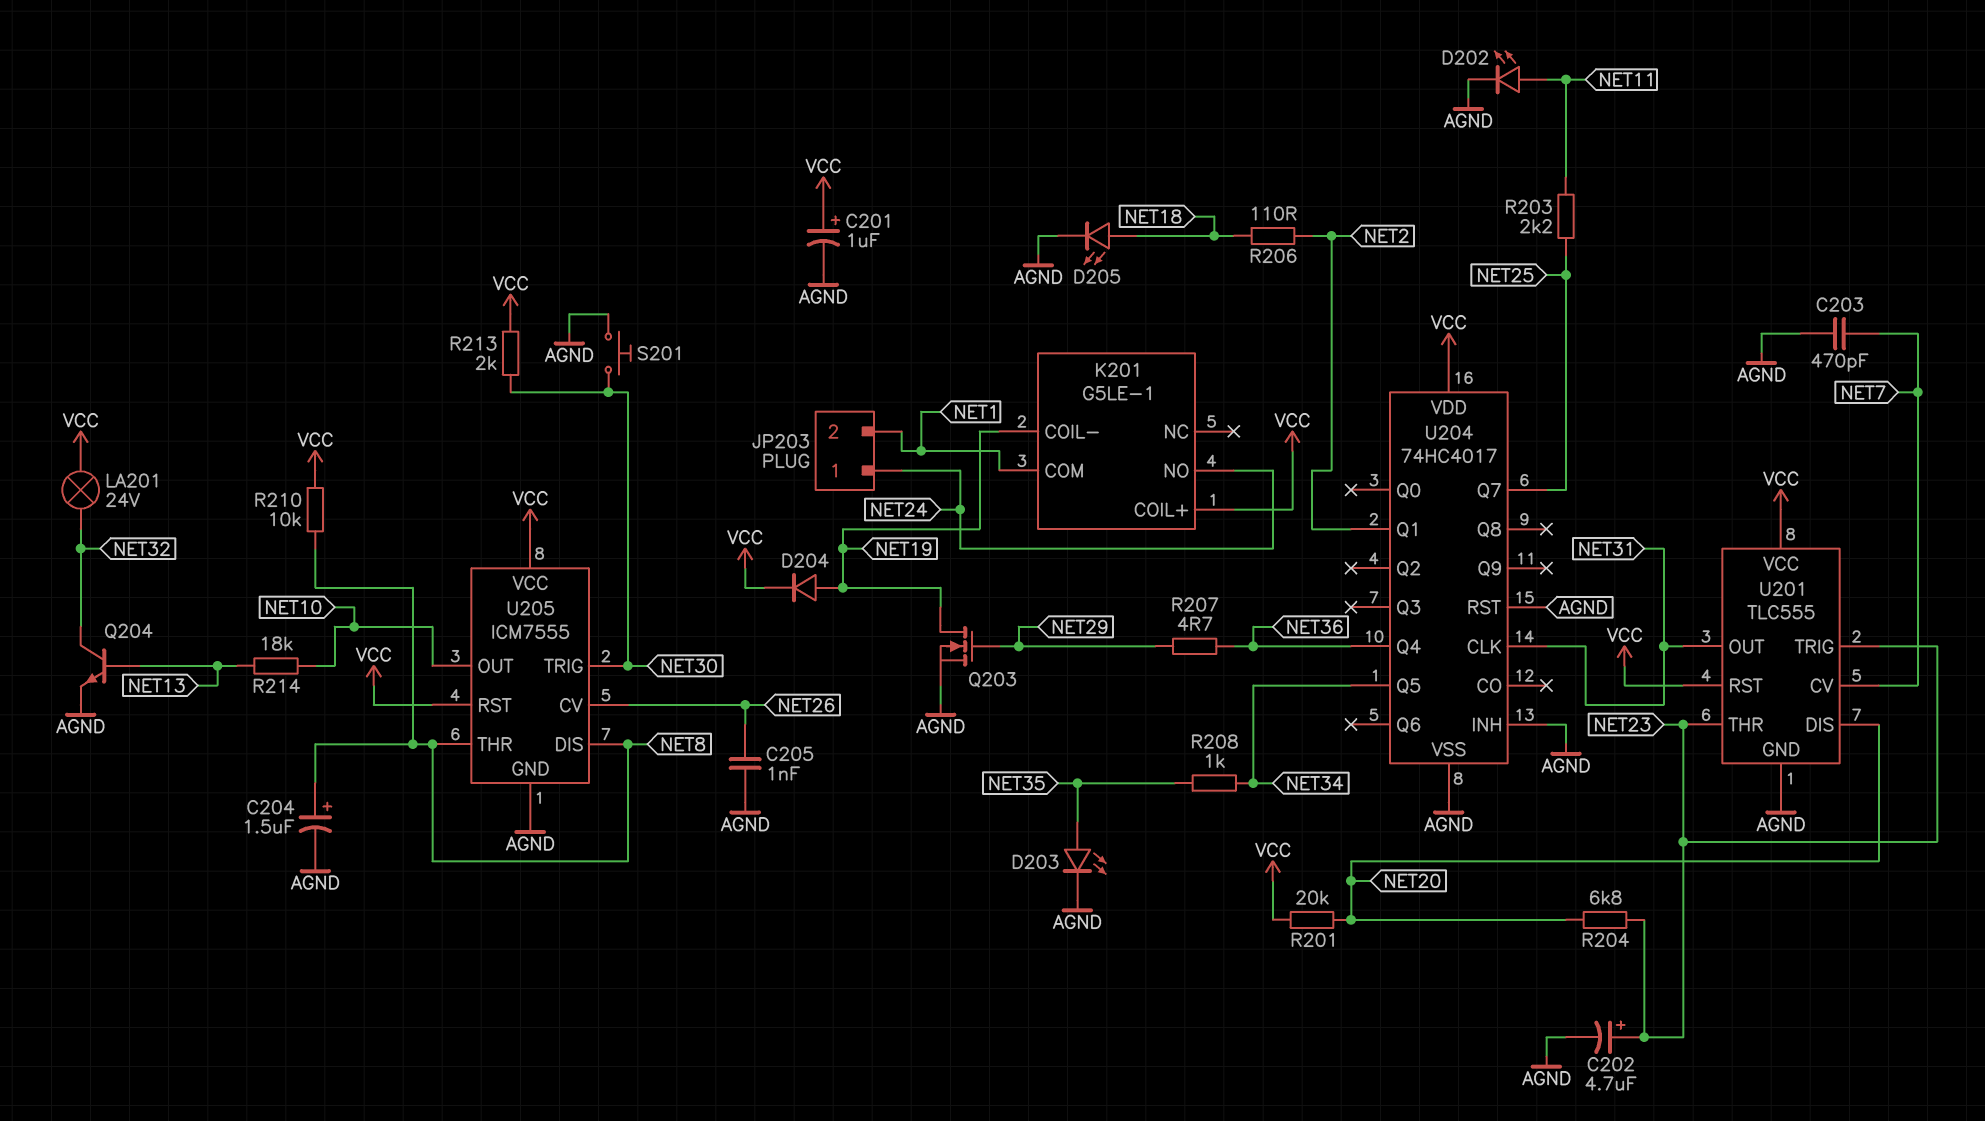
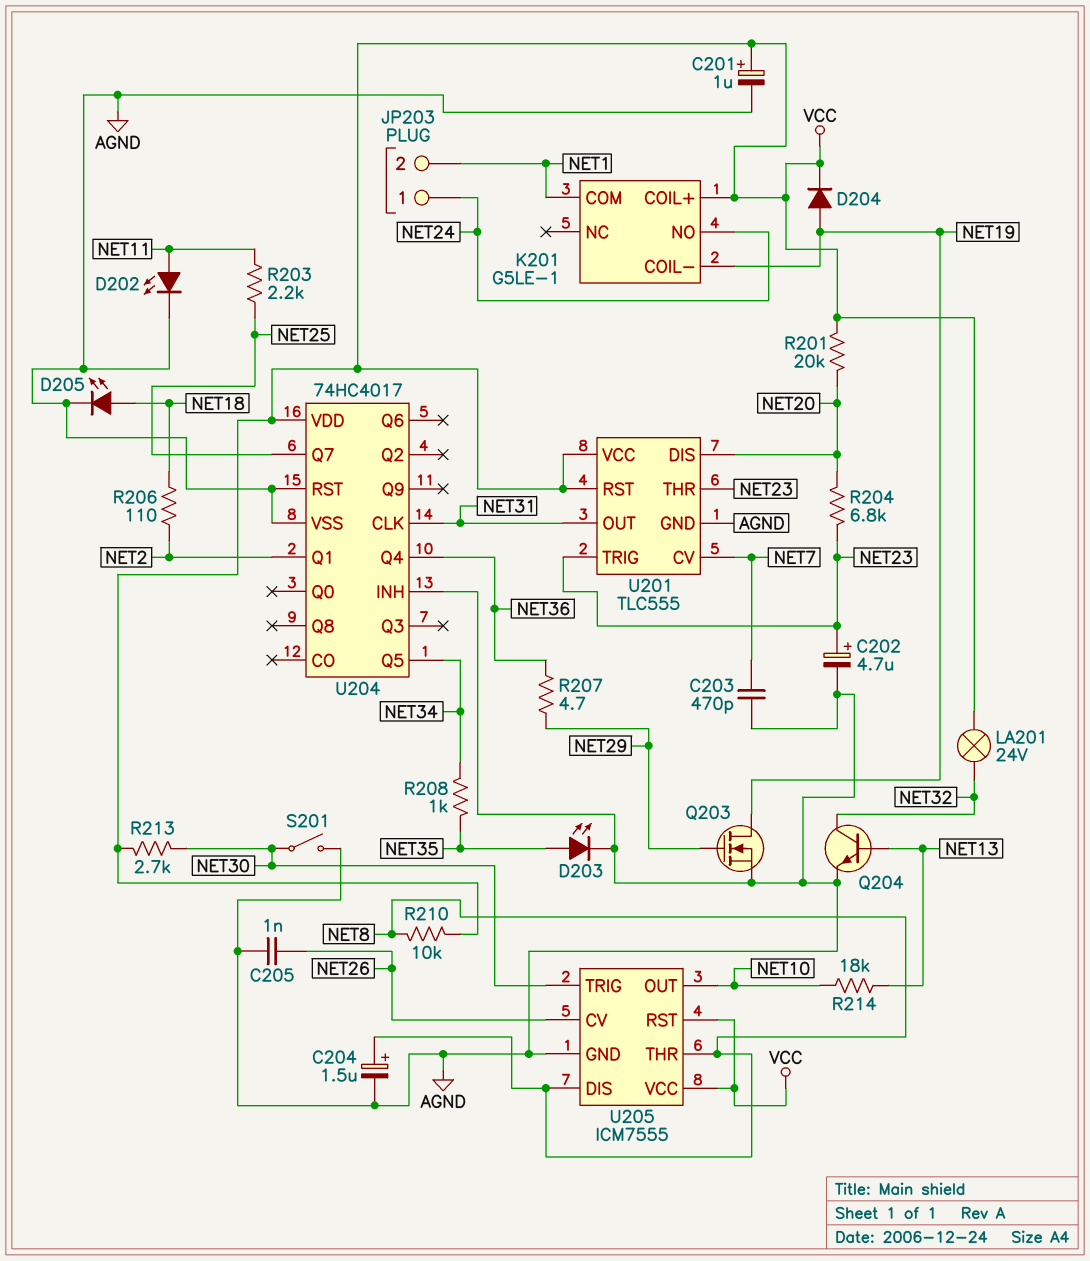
R213: 2k (NET30, VCC) -> 2.7k (NET30, VCC)
S201: button (AGND, NET30) -> switch (AGND, NET30)

